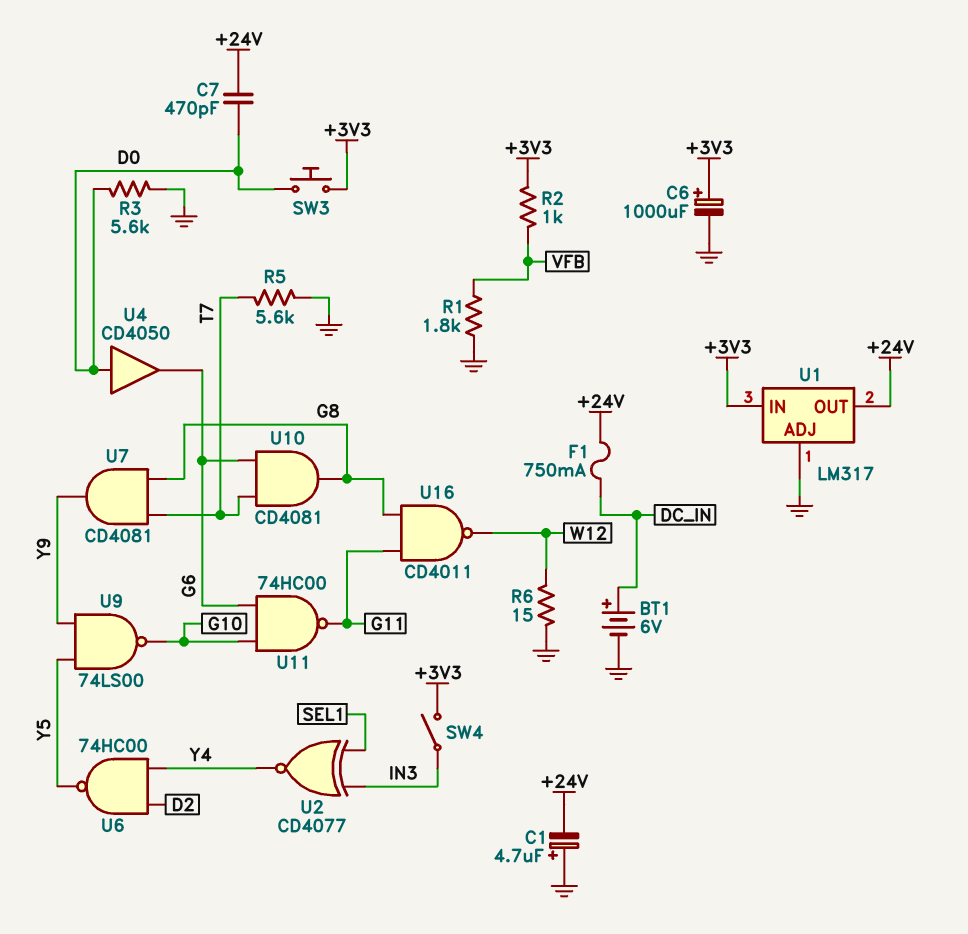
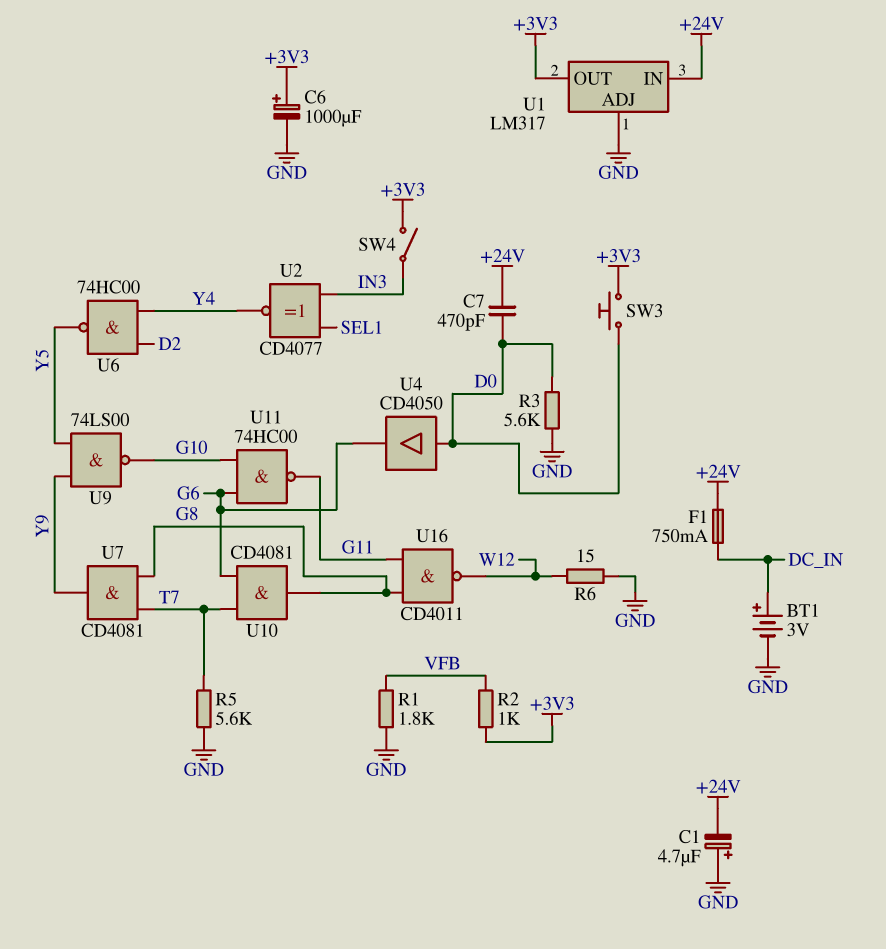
BT1: 6V (plus DC_IN, minus GND) -> 3V (plus DC_IN, minus GND)
U1 pin IN: +3V3 -> +24V
U1 pin OUT: +24V -> +3V3

